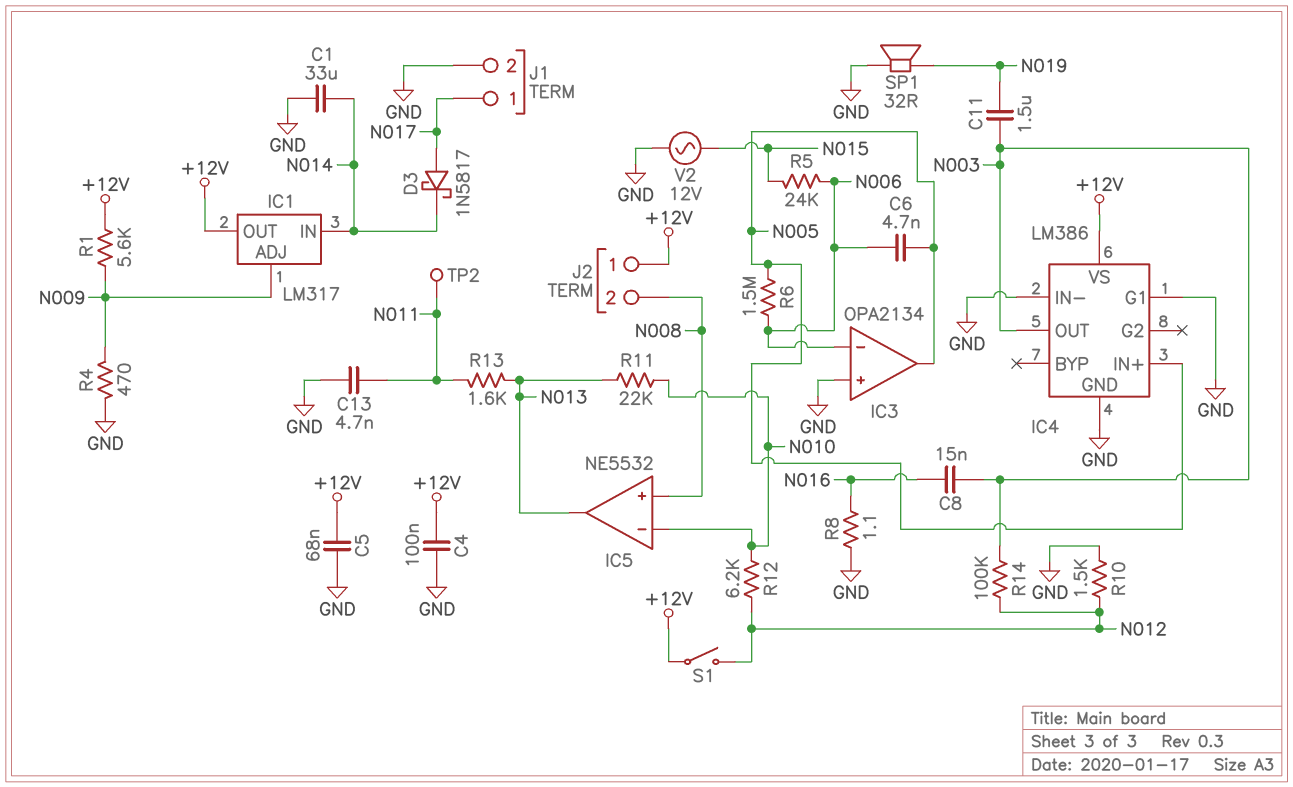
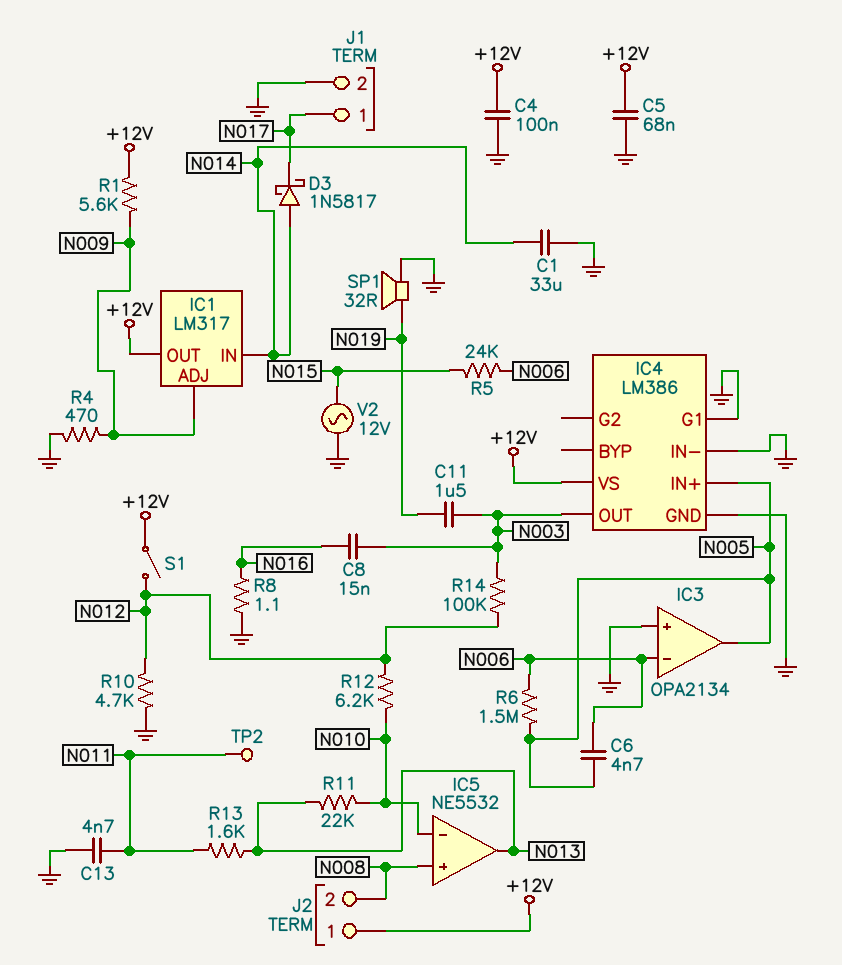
D3: schottky 1N5817 (A N017, K N014) -> schottky 1N5817 (A N014, K N017)
R10: 1.5k (GND, N012) -> 4.7k (GND, N012)

